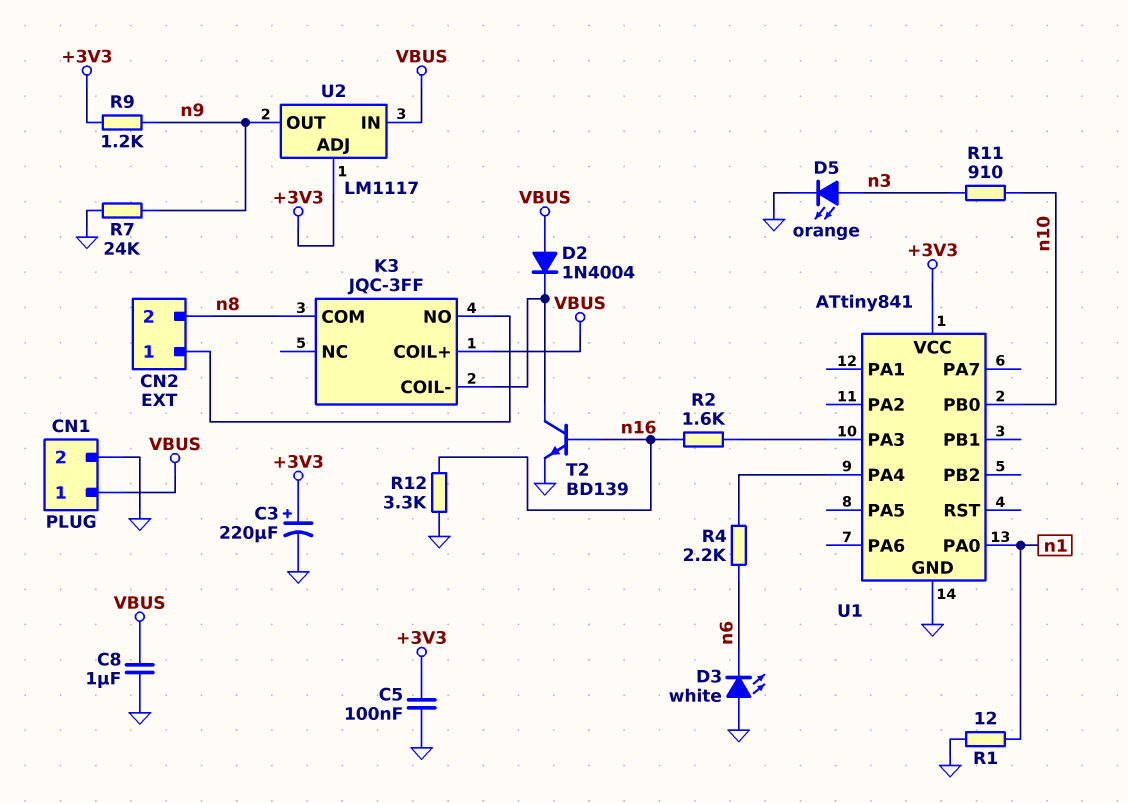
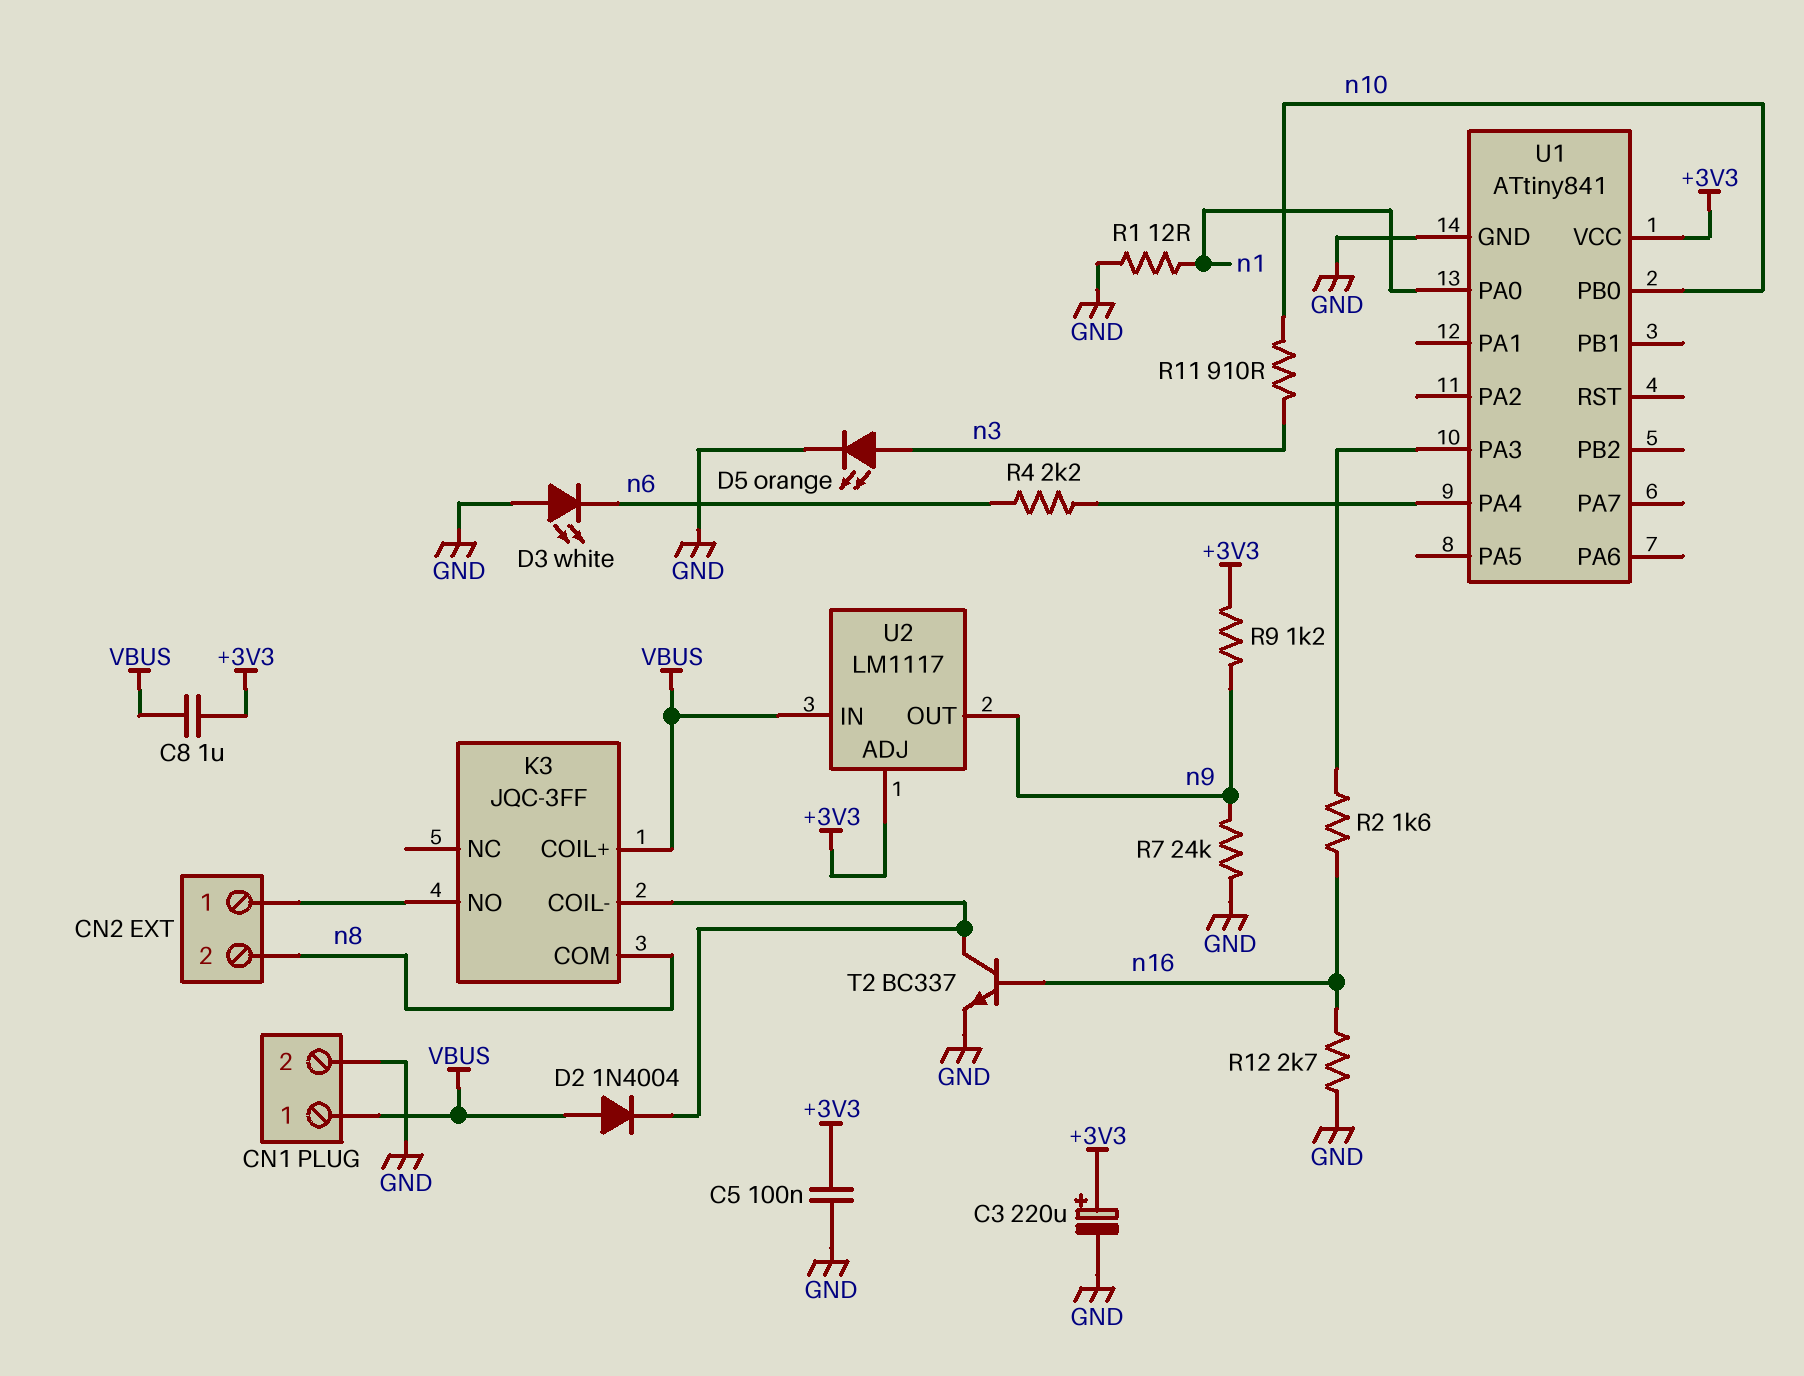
C8: 1uF (GND, VBUS) -> 1uF (+3V3, VBUS)
R12: 3.3k (GND, n16) -> 2.7k (GND, n16)
T2: NPN BD139 (B n16, C K3/COIL-, E GND) -> NPN BC337 (B n16, C K3/COIL-, E GND)

